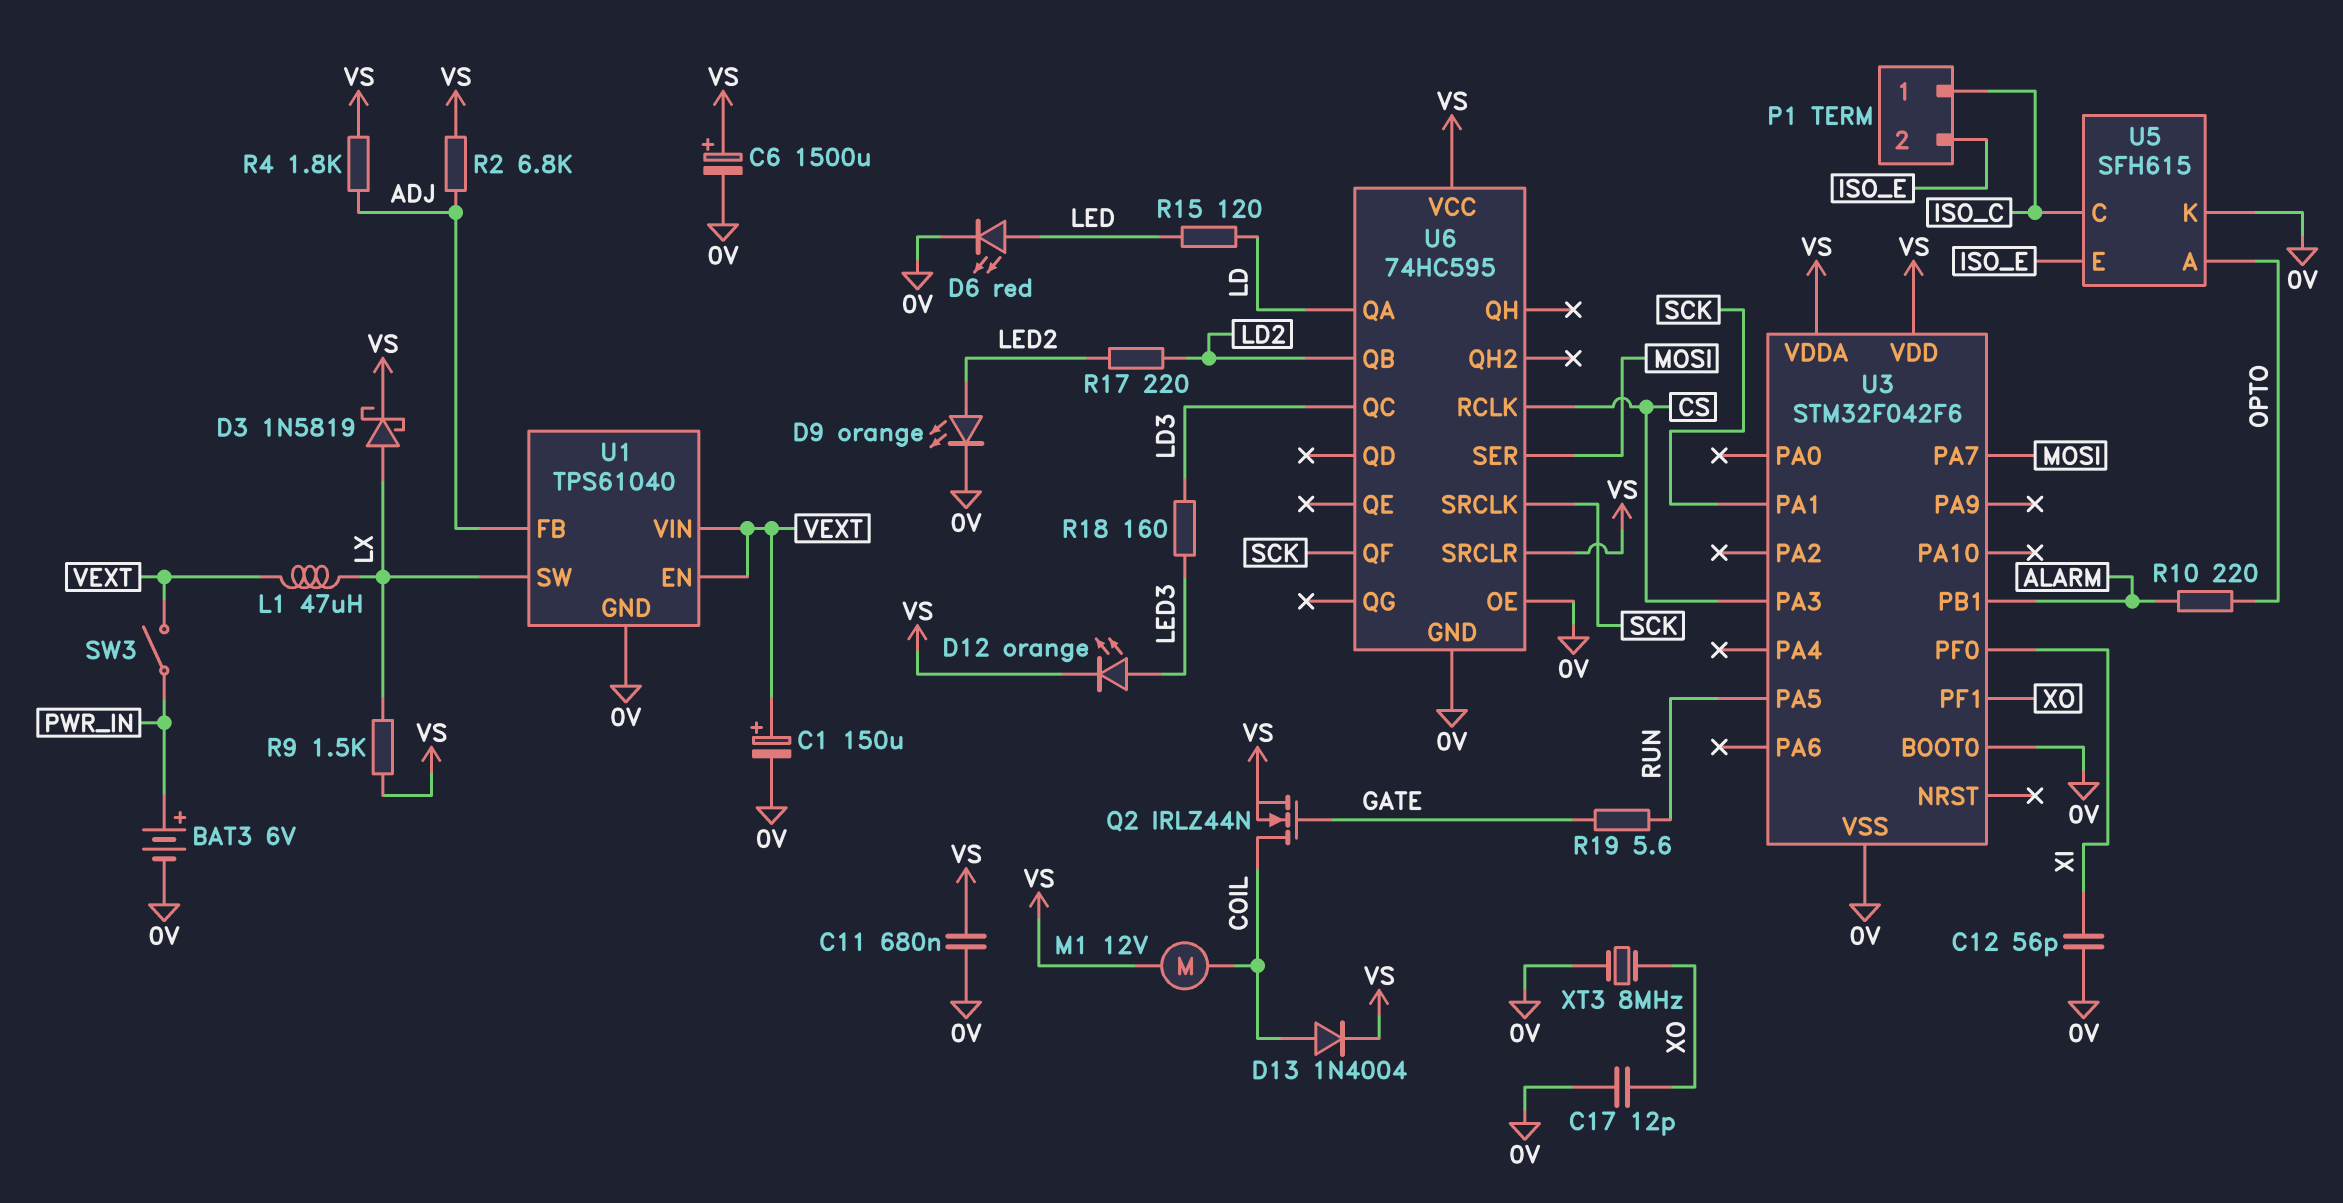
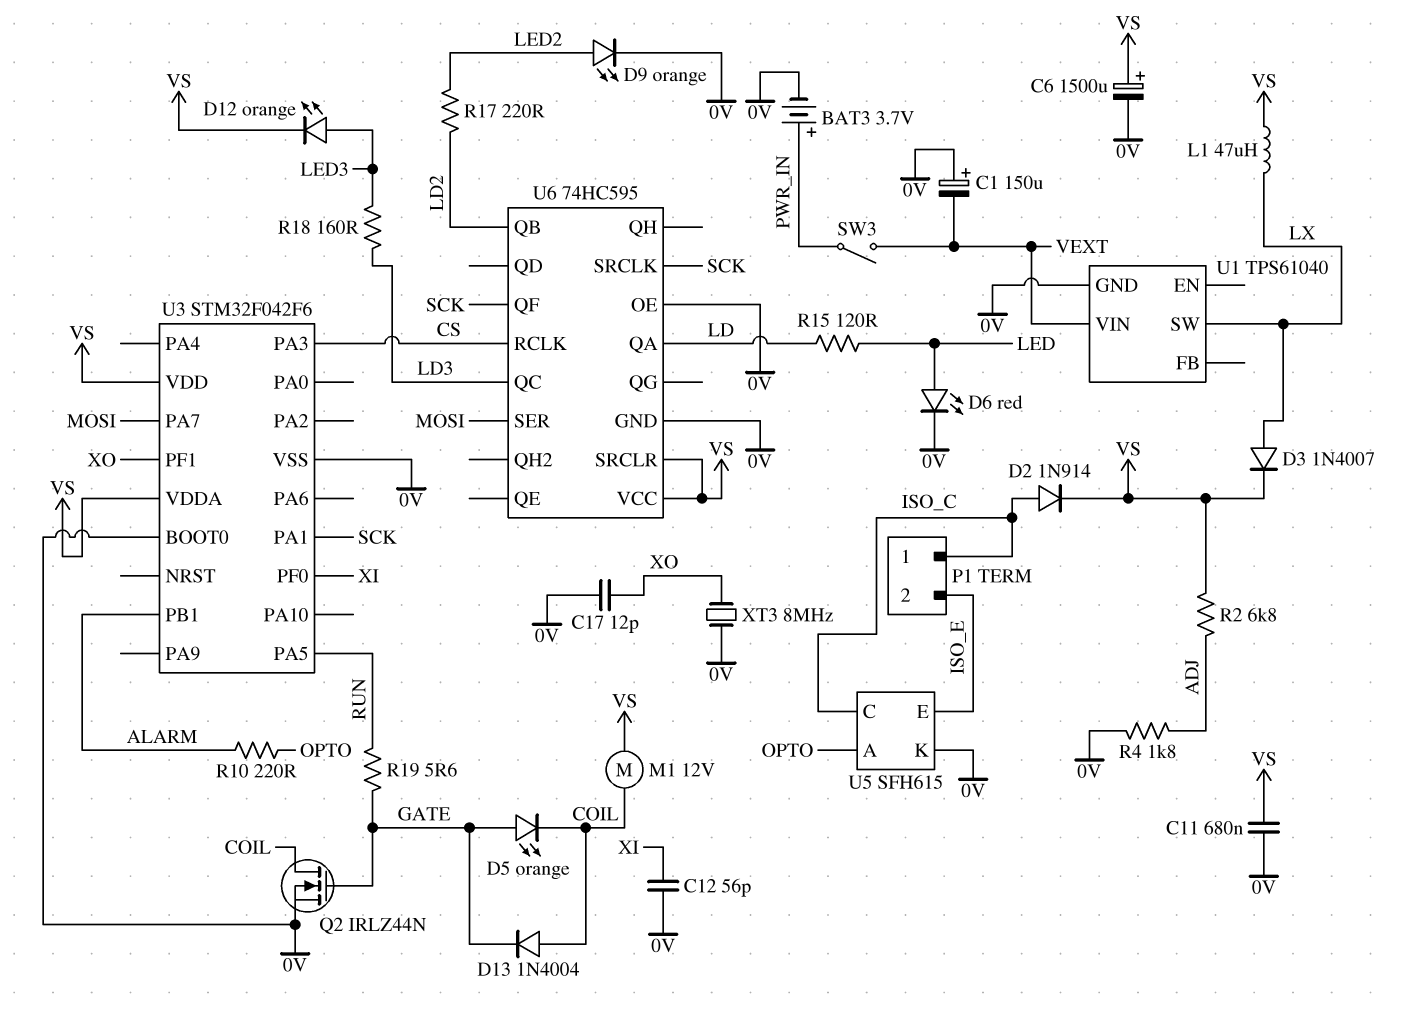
BAT3: 6V (plus PWR_IN, minus 0V) -> 3.7V (plus PWR_IN, minus 0V)
C1: 150uF (plus VEXT, minus 0V) -> 150uF (plus 0V, minus VEXT)
D2: none -> diode 1N914 (A ISO_C, K VS)
D3: schottky 1N5819 (A LX, K VS) -> diode 1N4007 (A LX, K VS)
D5: none -> LED orange (A GATE, K COIL)
D13: diode 1N4004 (A COIL, K VS) -> diode 1N4004 (A COIL, K GATE)
L1: 47uH (LX, VEXT) -> 47uH (LX, VS)
Q2: NMOS IRLZ44N (G GATE, D COIL, S VS) -> NMOS IRLZ44N (G GATE, D COIL, S 0V)
R4: 1.8k (ADJ, VS) -> 1.8k (0V, ADJ)
R9: 1.5k (LX, VS) -> none
U1 pin EN: VEXT -> none
U1 pin FB: ADJ -> none

